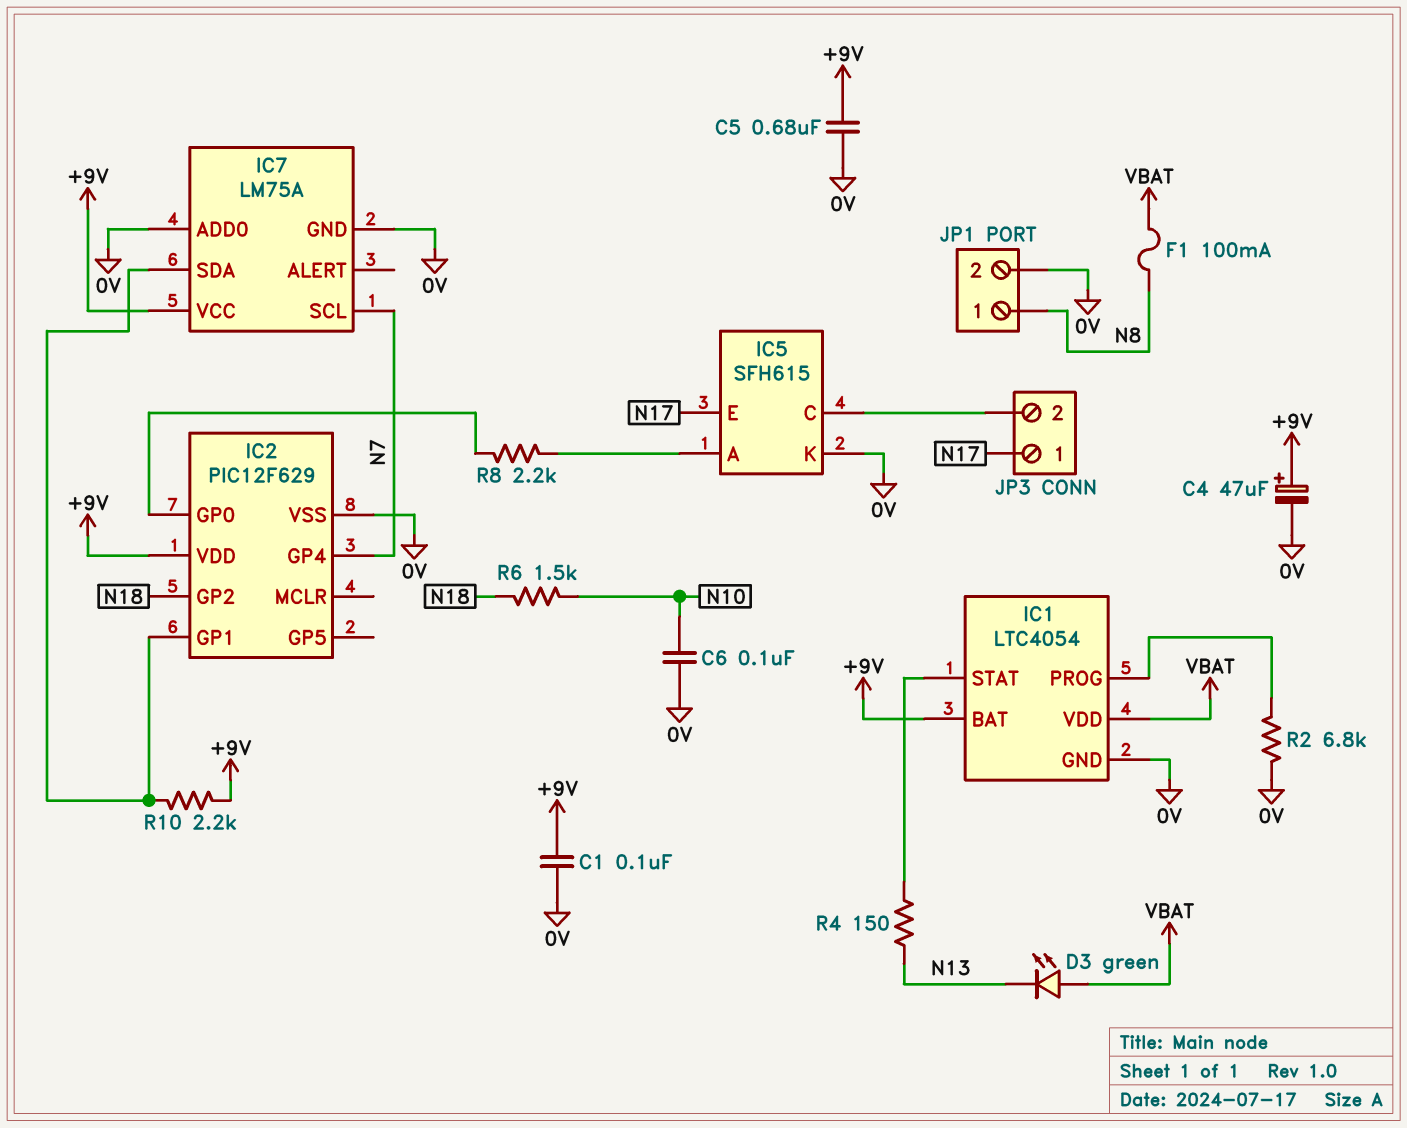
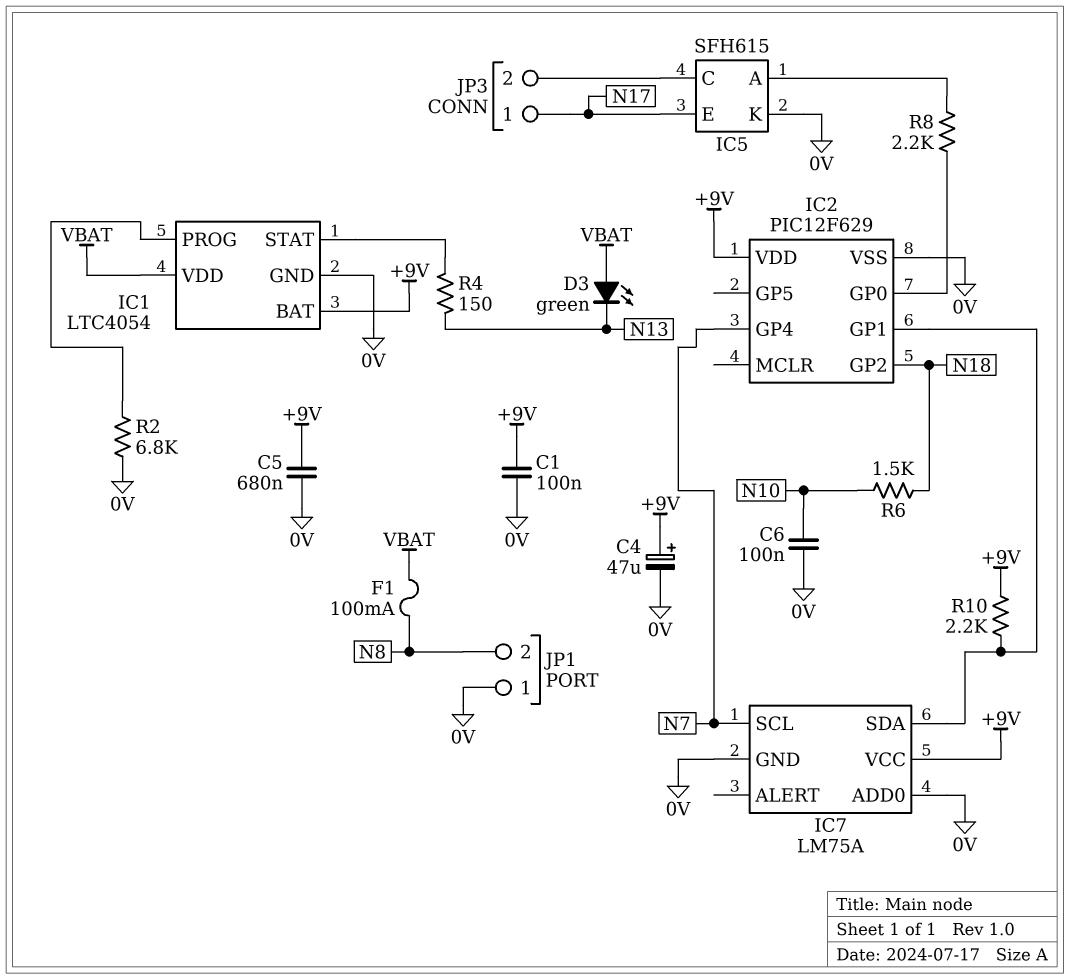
JP1 pin 1: N8 -> 0V
JP1 pin 2: 0V -> N8

